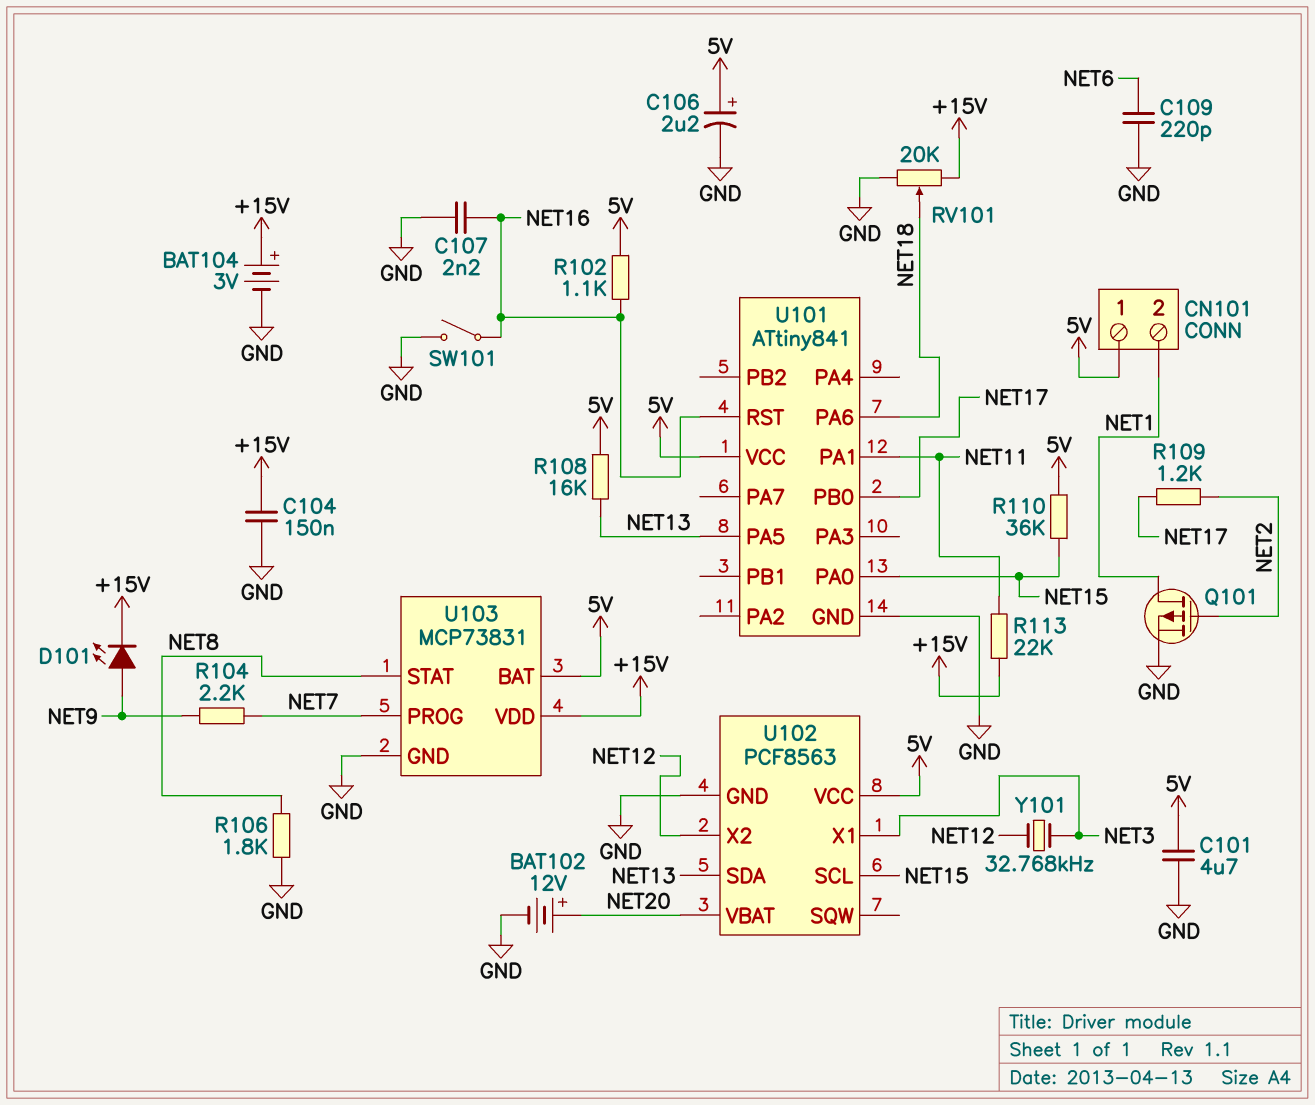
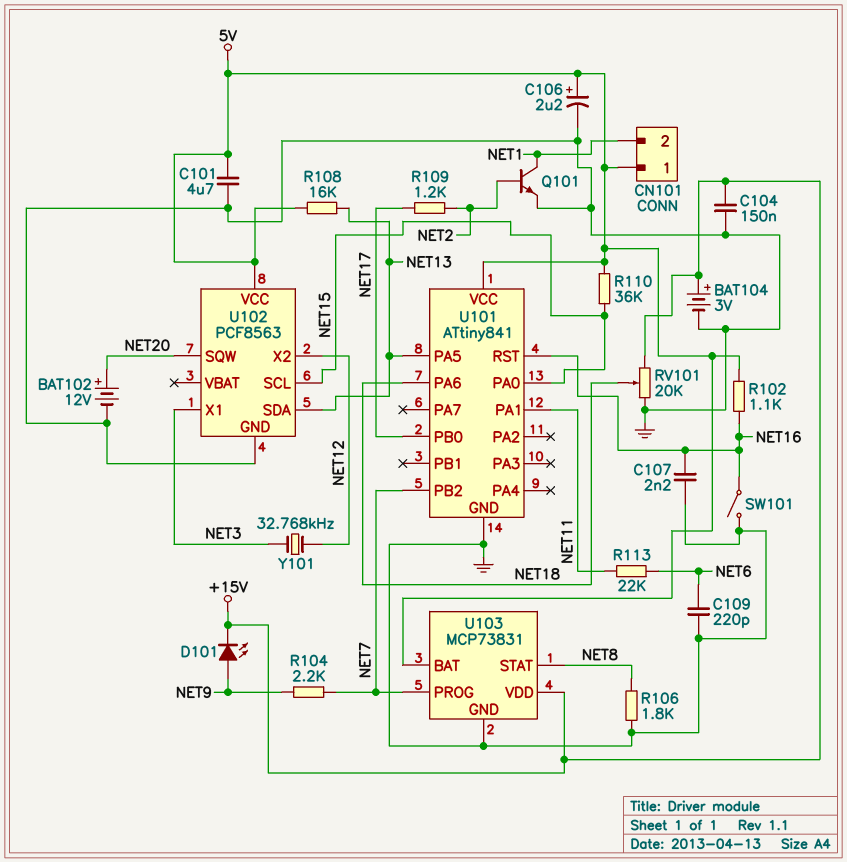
Q101: PMOS (G NET2, D NET1, S GND) -> NPN (B NET2, C NET1, E GND)
R113: 22k (+15V, NET11) -> 22k (NET6, NET11)
U101 pin PB2: none -> NET7
U102 pin SQW: none -> NET20
U102 pin VBAT: NET20 -> none

